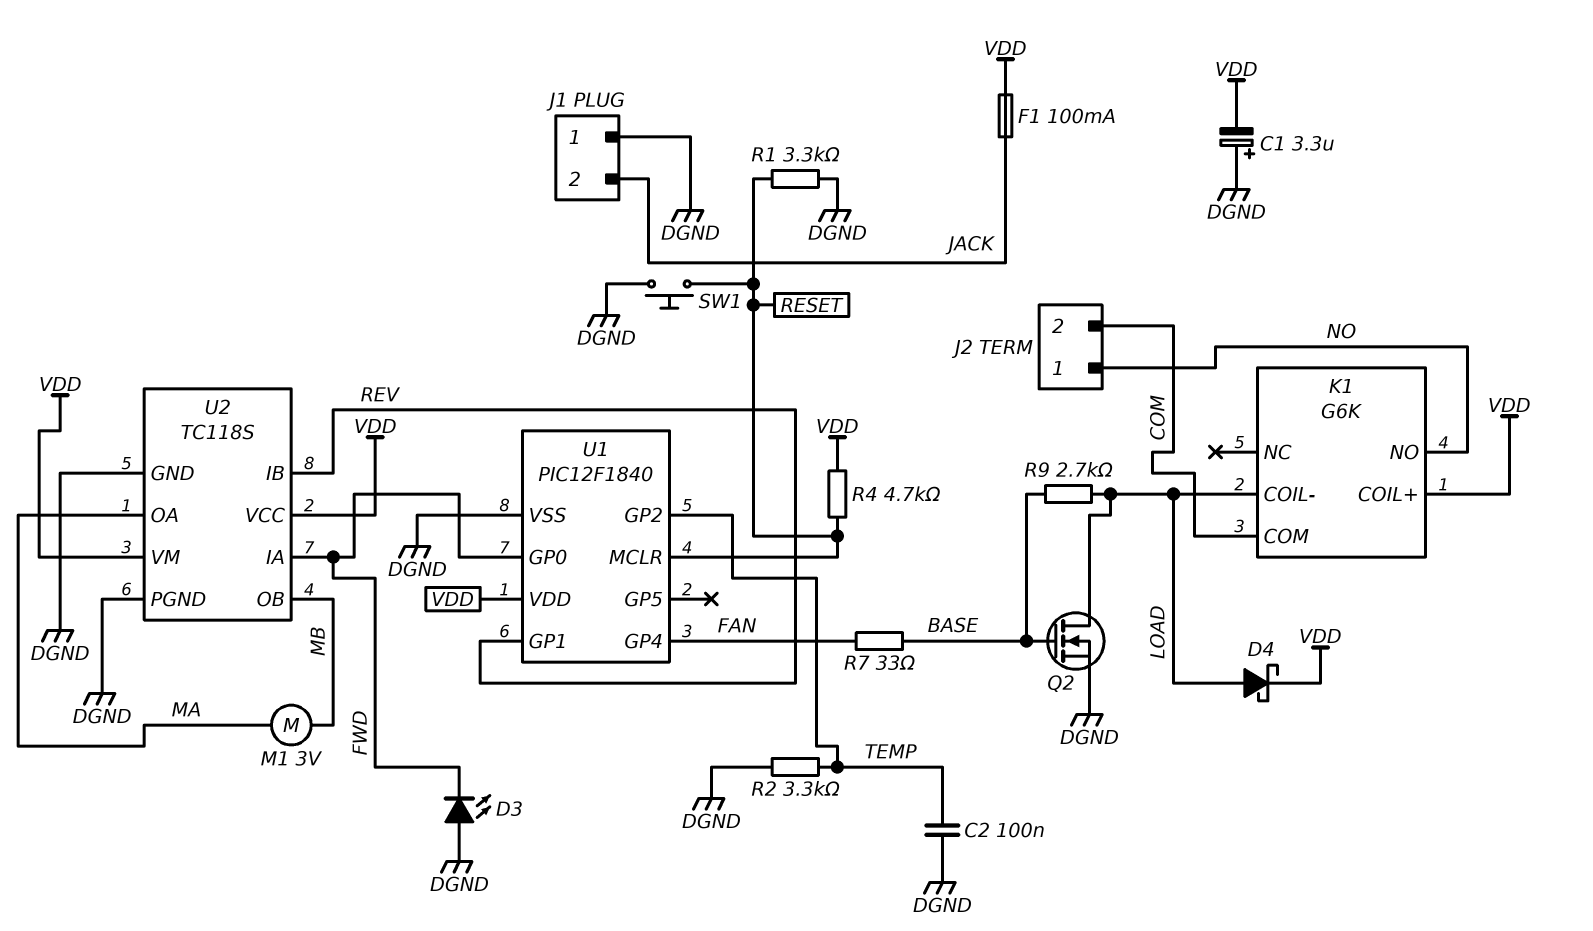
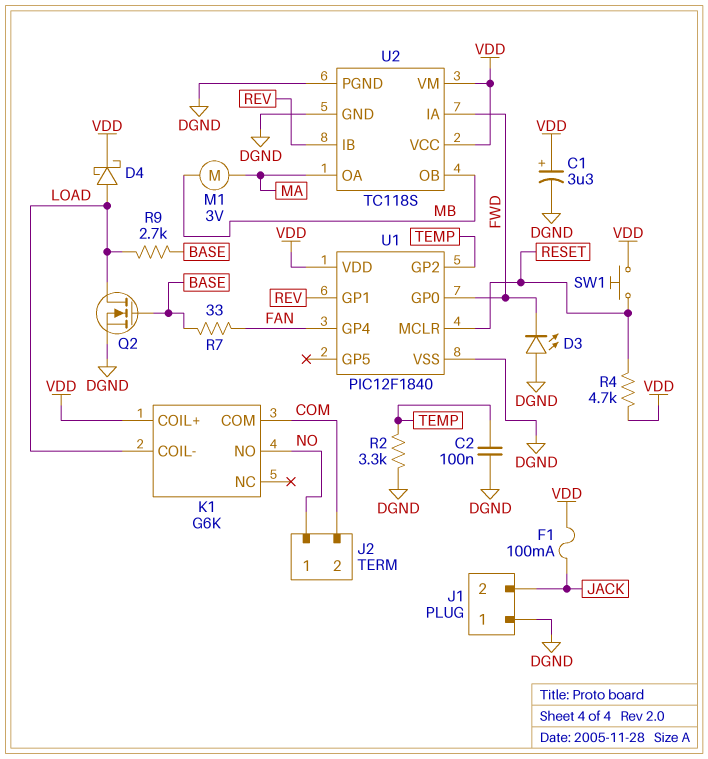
C1: 3.3uF (plus DGND, minus VDD) -> 3.3uF (plus VDD, minus DGND)
R1: 3.3k (DGND, RESET) -> none
SW1: button (DGND, RESET) -> button (RESET, VDD)

